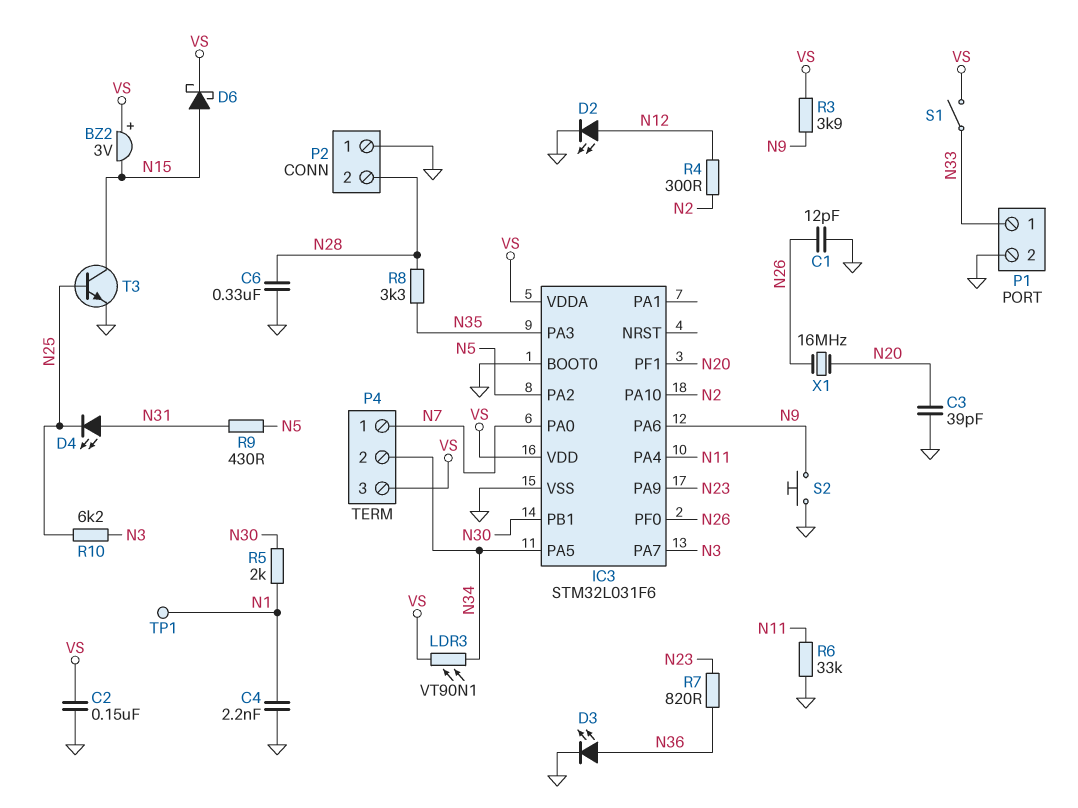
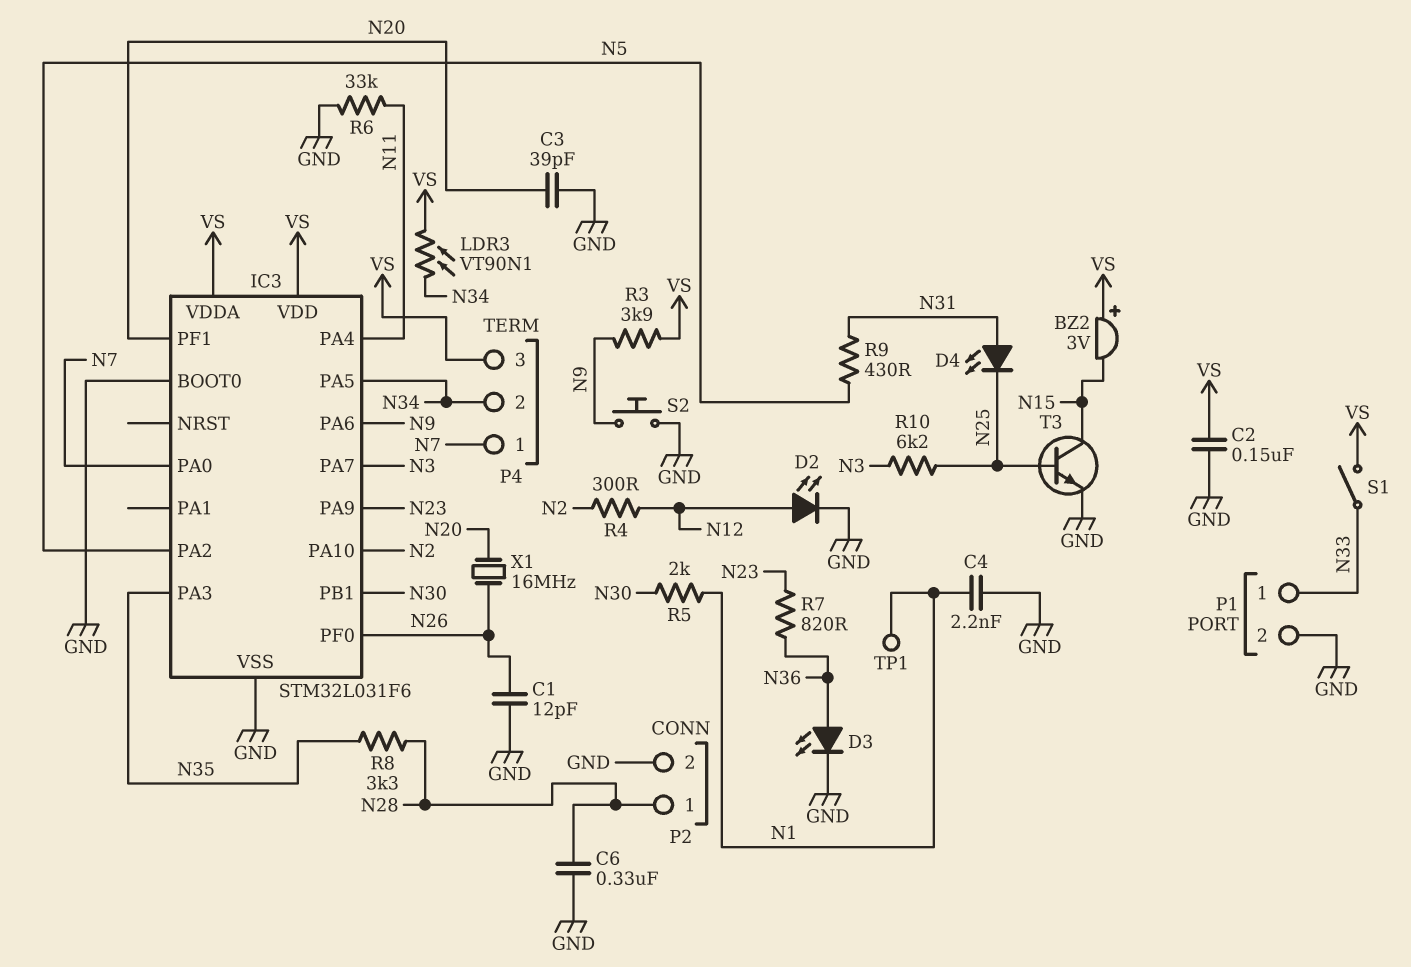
D6: schottky (A N15, K VS) -> none
P2 pin 1: GND -> N28
P2 pin 2: N28 -> GND

